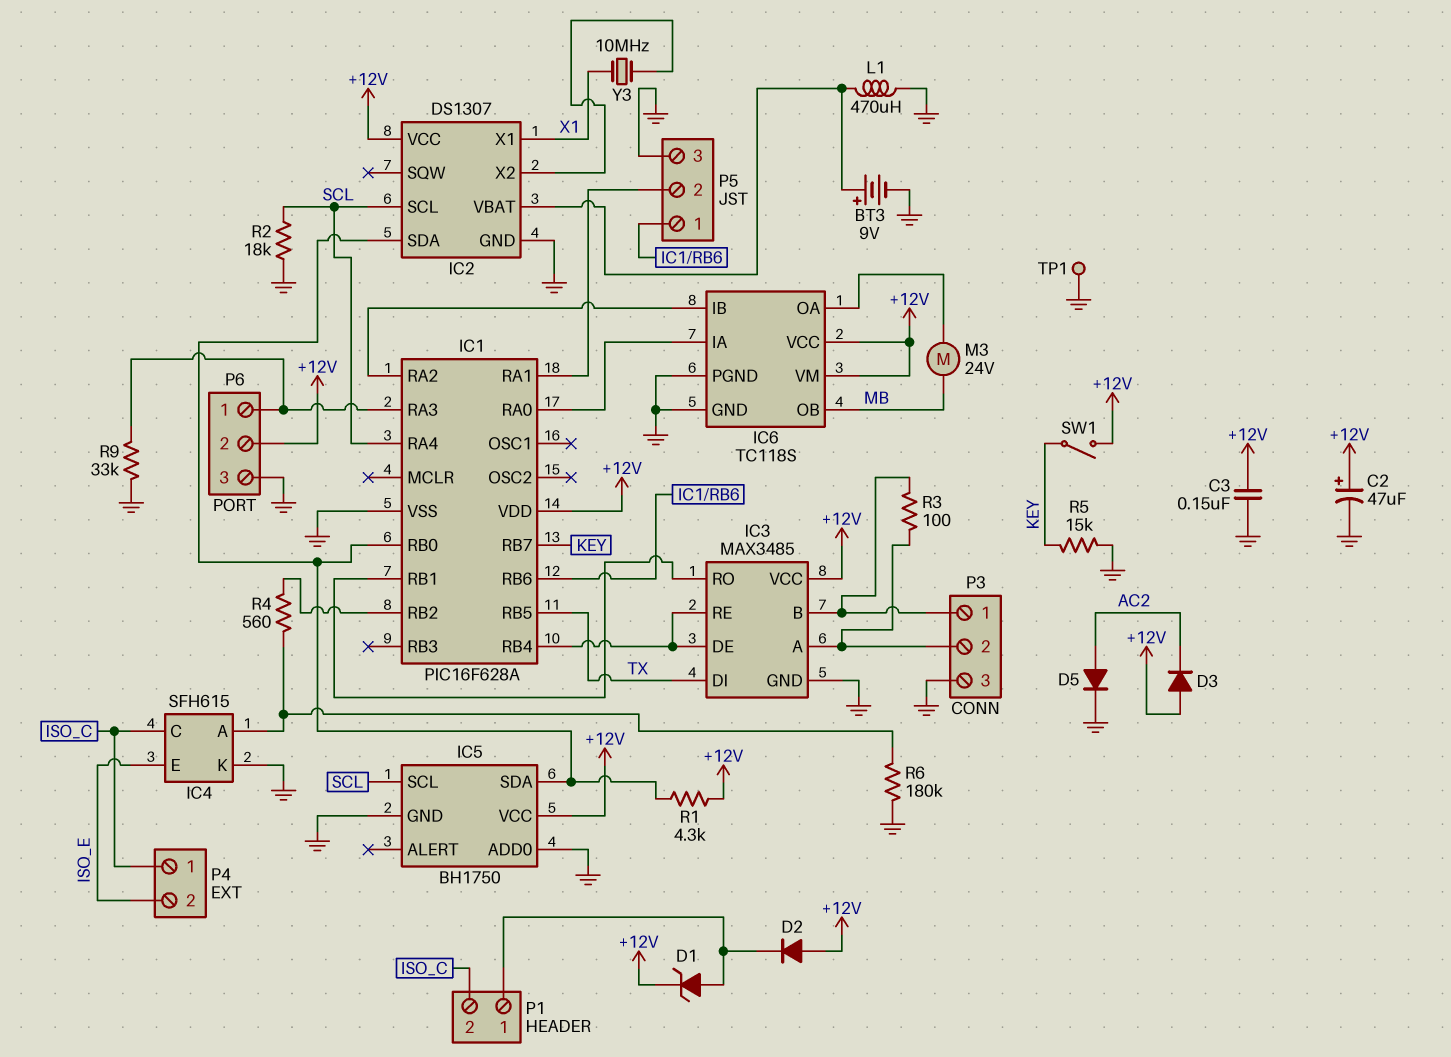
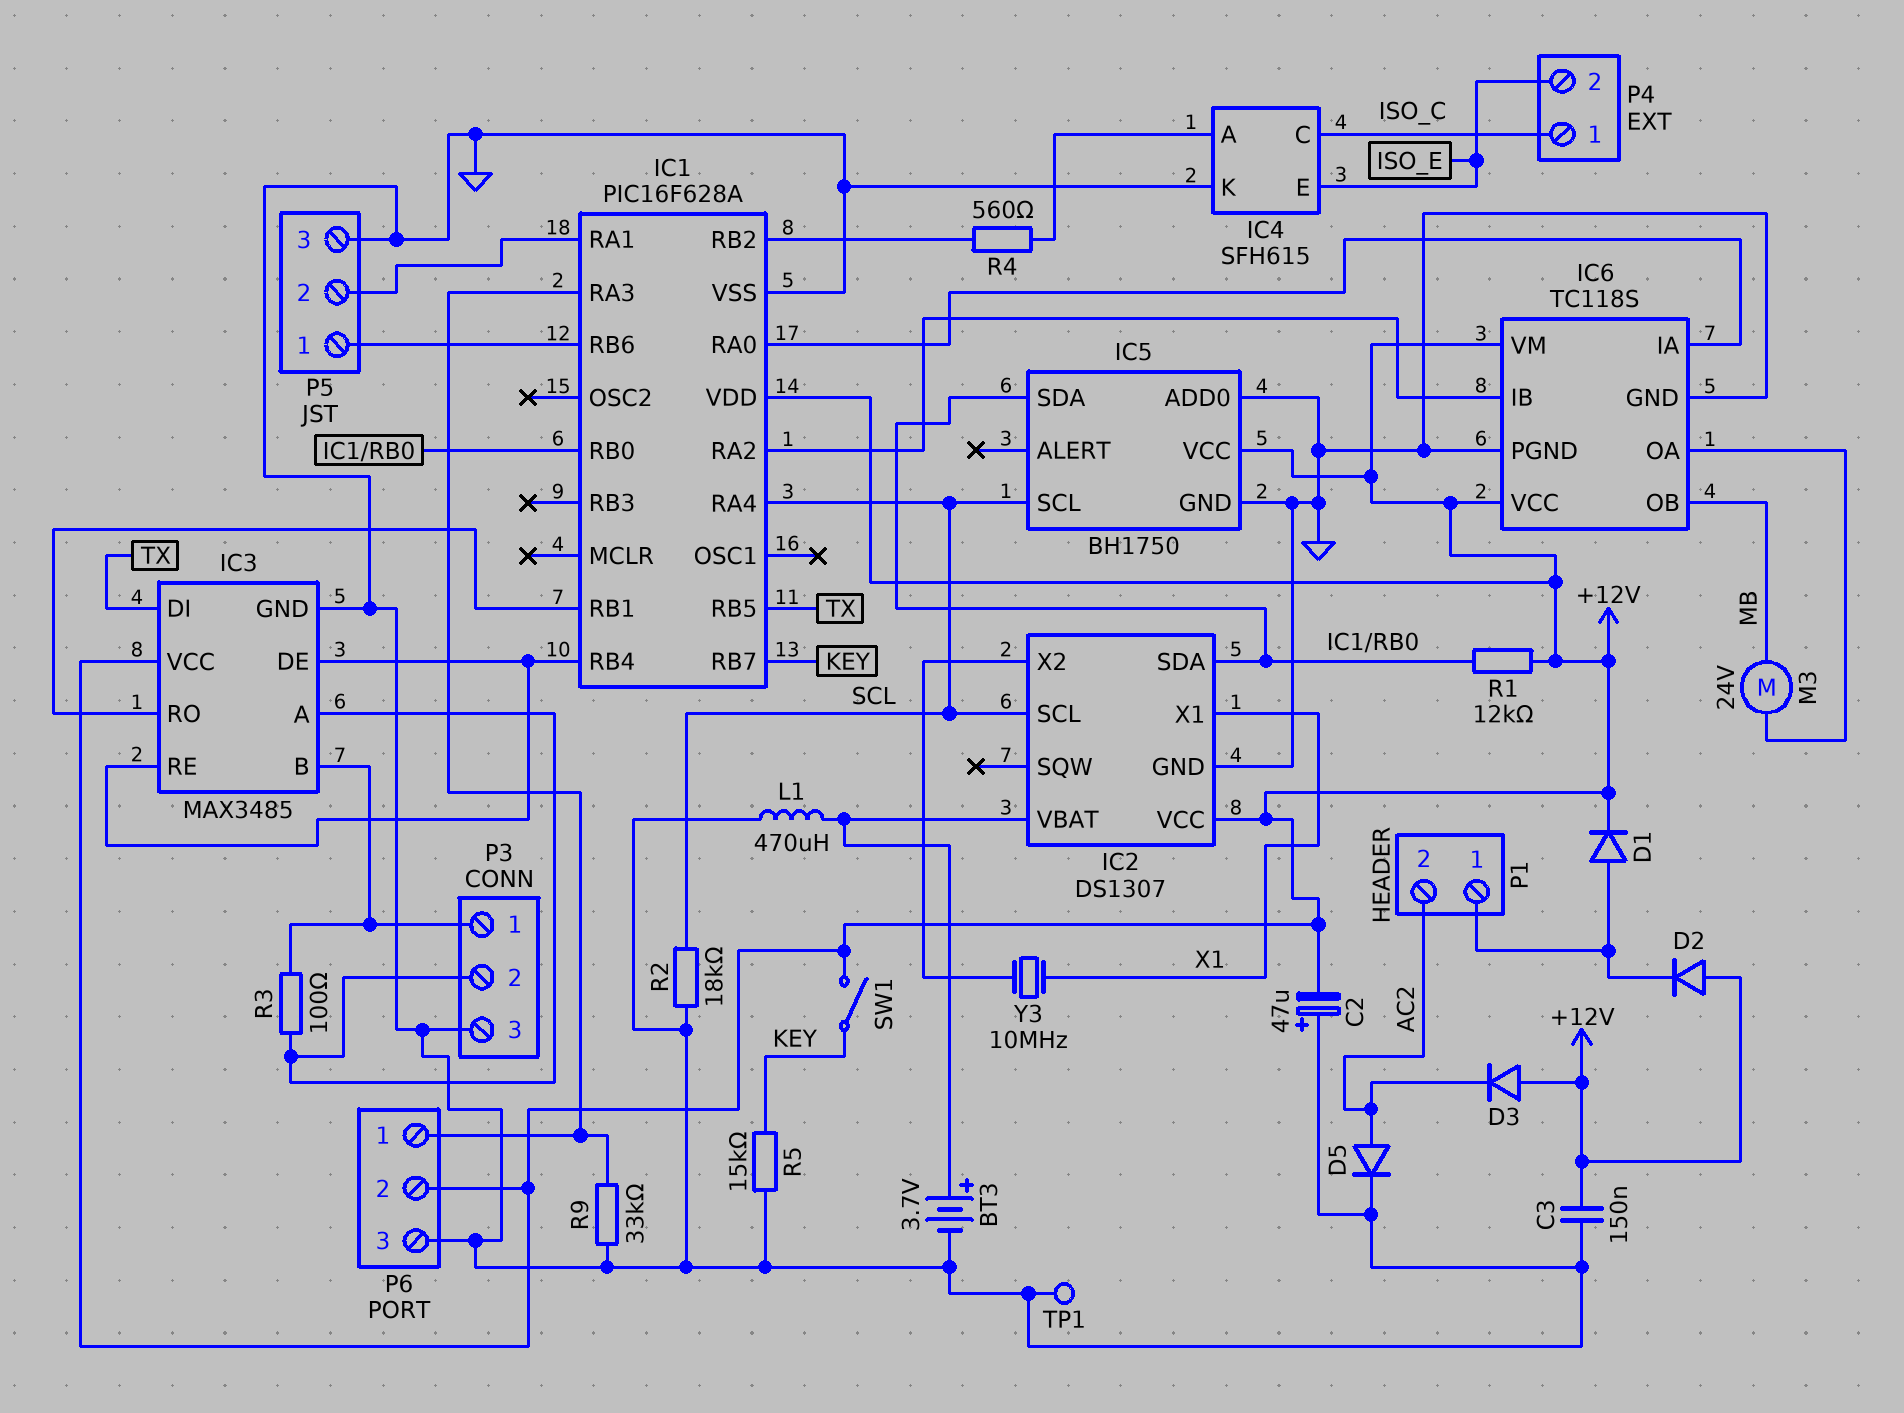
BT3: 9V (plus IC2/VBAT, minus GND) -> 3.7V (plus IC2/VBAT, minus GND)
C2: 47uF (plus +12V, minus GND) -> 47uF (plus GND, minus +12V)
D1: zener (A P1/1, K +12V) -> diode (A P1/1, K +12V)
P1 pin 2: ISO_C -> AC2
R1: 4.3k (+12V, IC1/RB0) -> 12k (+12V, IC1/RB0)
R6: 180k (GND, IC4/A) -> none

